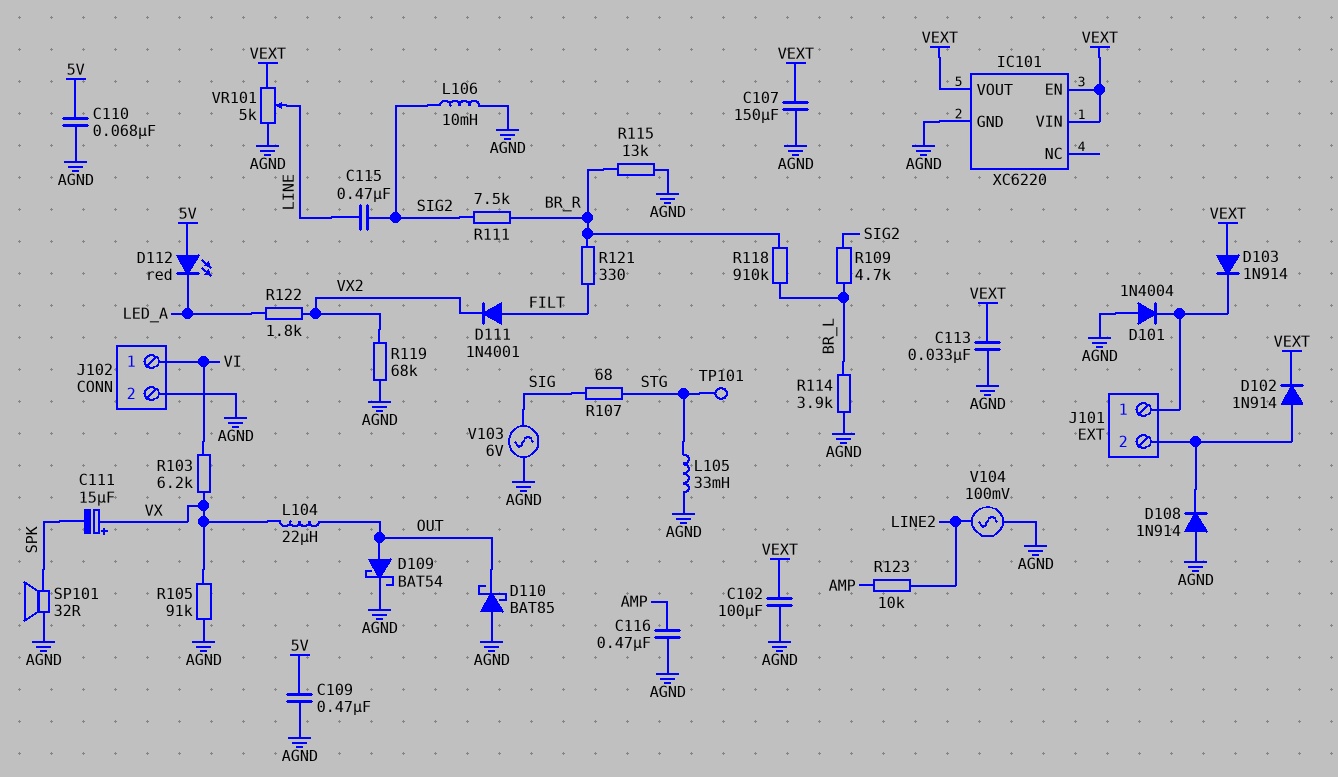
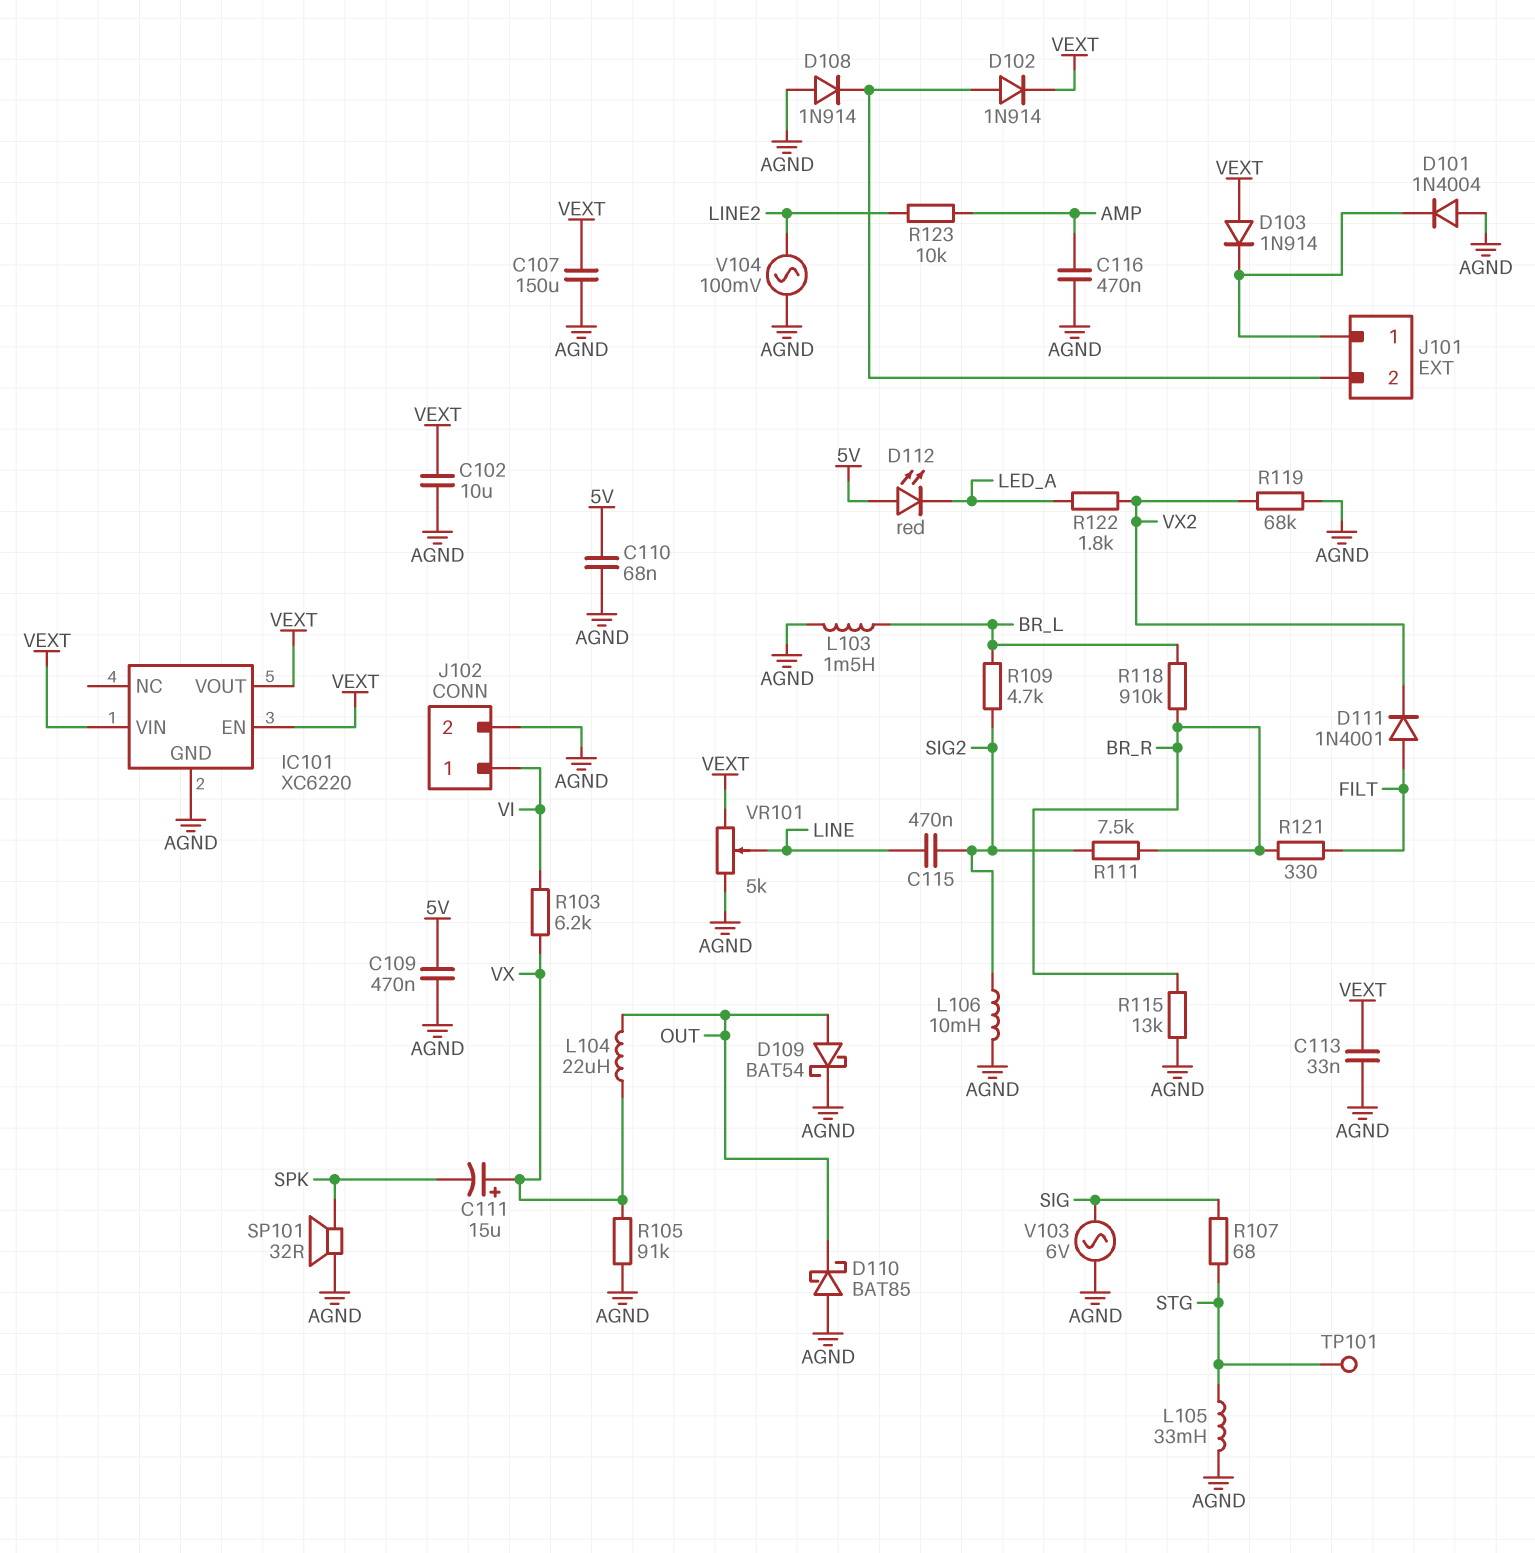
C102: 100uF (AGND, VEXT) -> 10uF (AGND, VEXT)
L103: none -> 1.5mH (AGND, BR_L)
R114: 3.9k (AGND, BR_L) -> none

